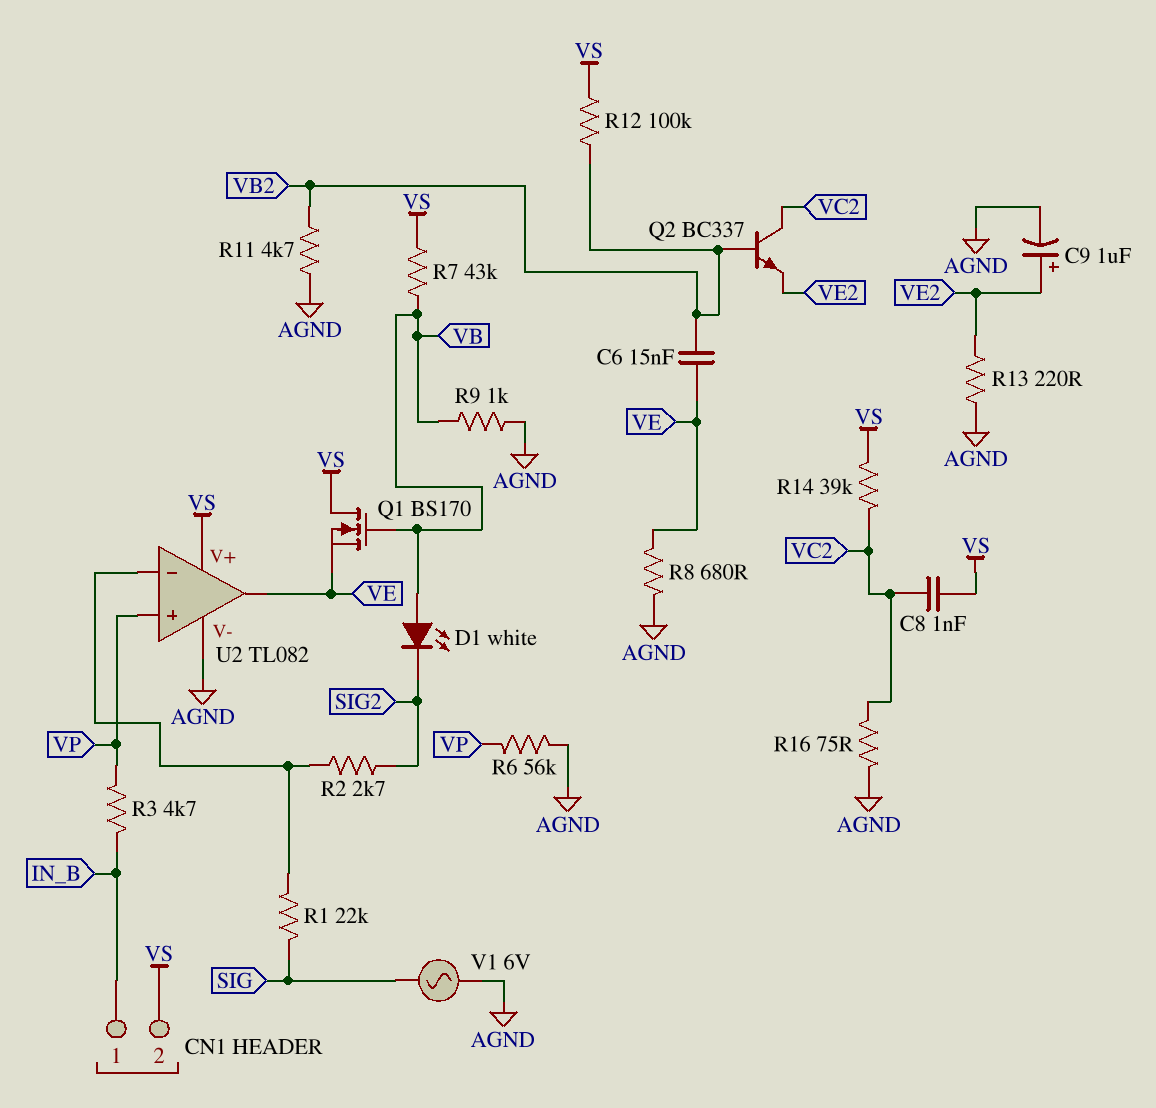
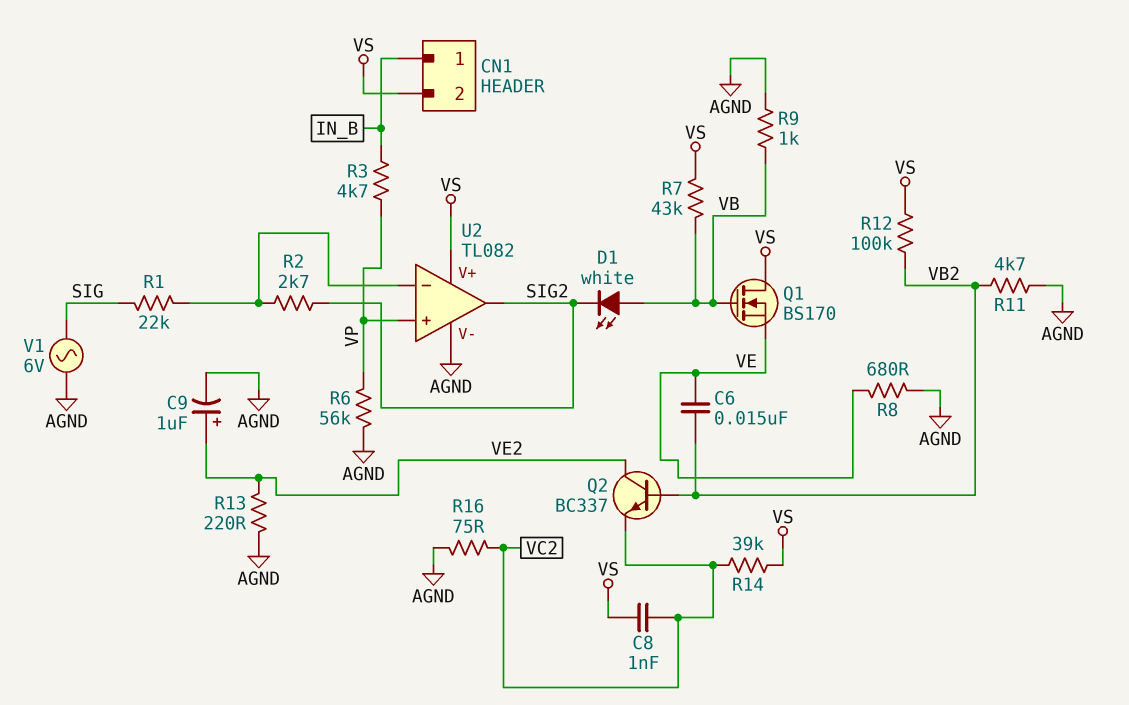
Q2: NPN BC337 (B VB2, C VC2, E VE2) -> NPN BC337 (B VB2, C VE2, E VC2)
U2 pin out: VE -> SIG2

